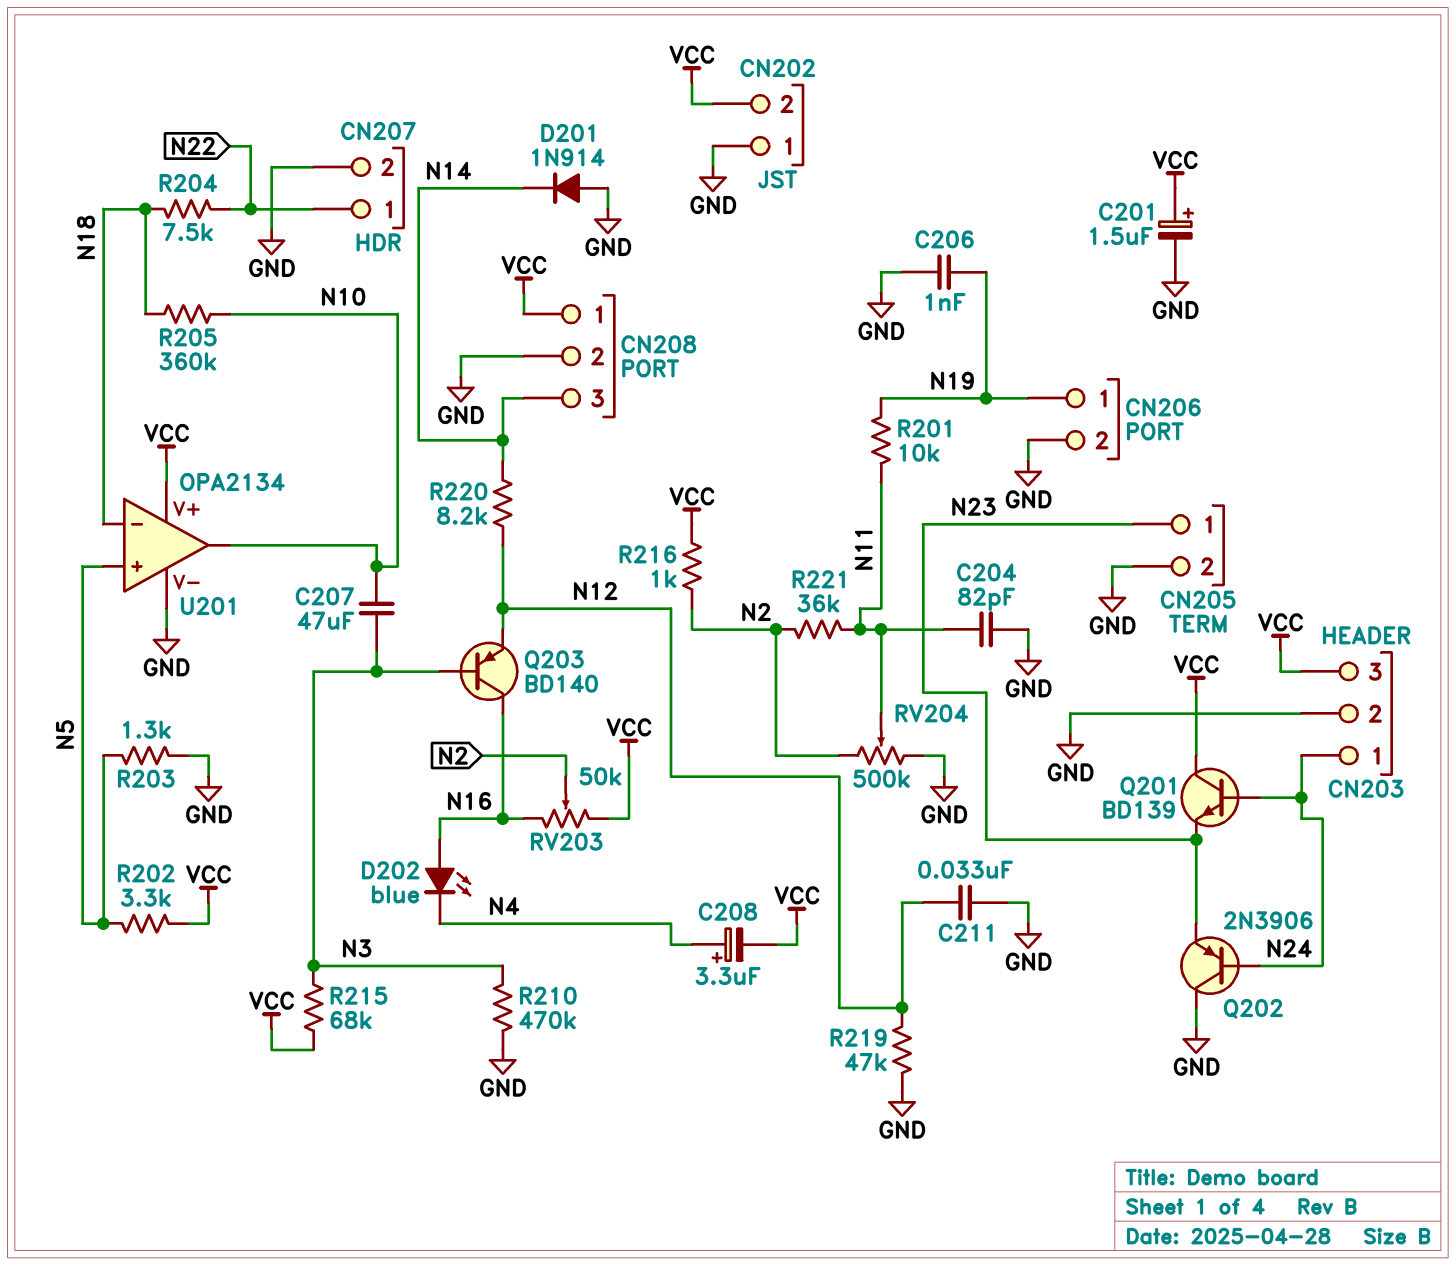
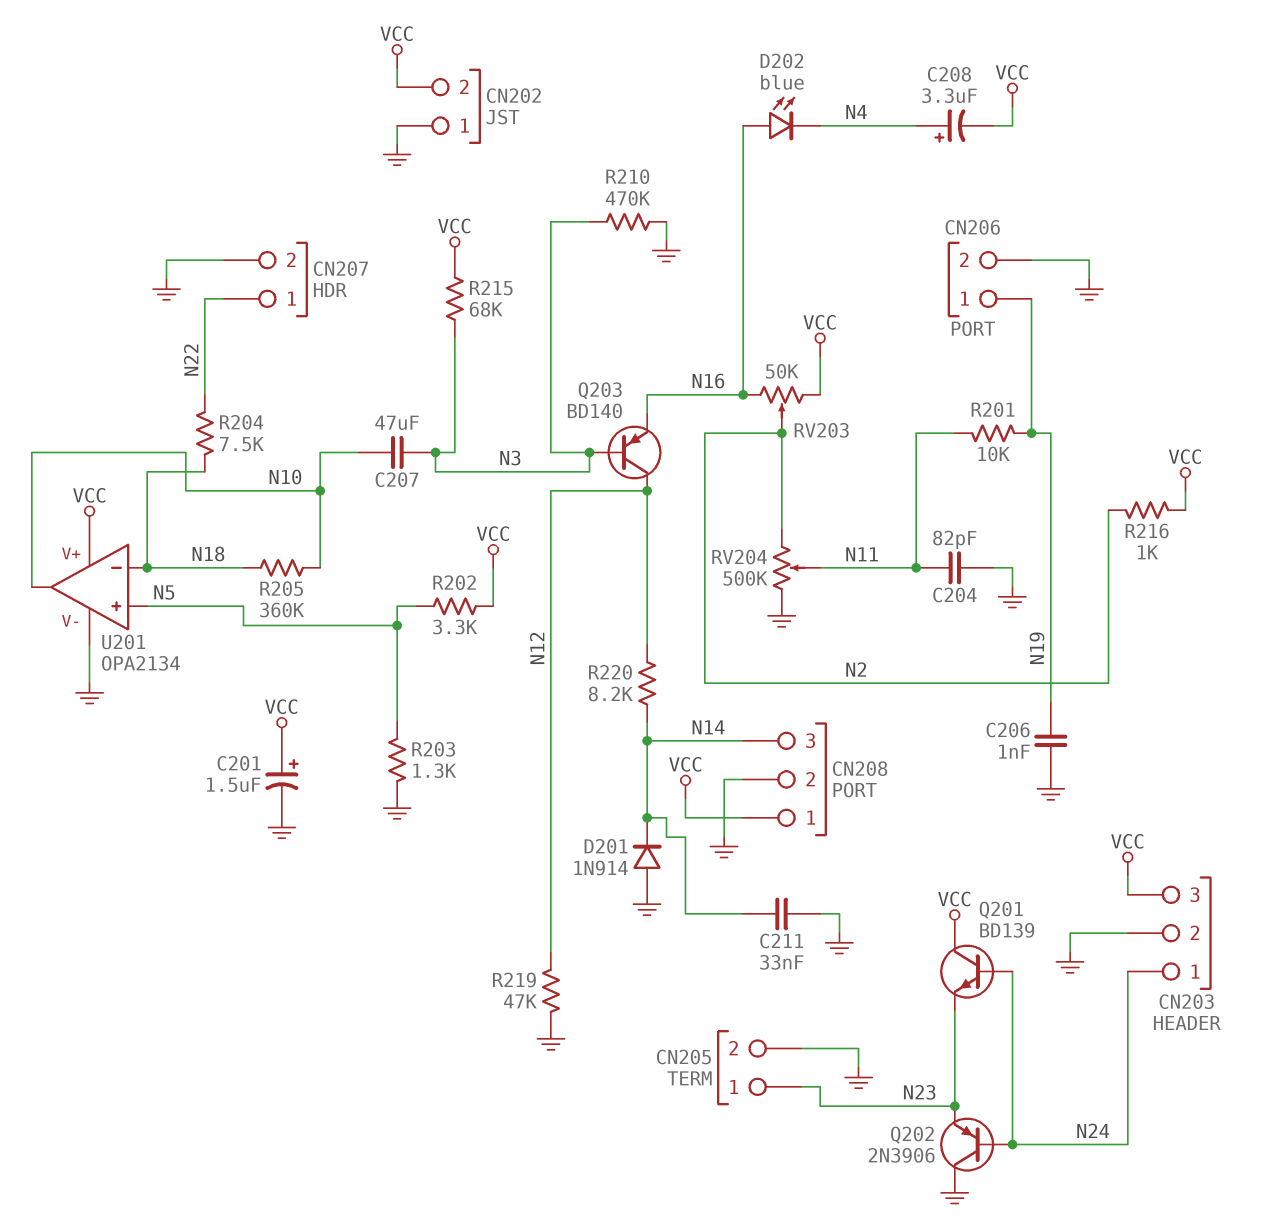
C211: 33nF (GND, N12) -> 33nF (GND, N14)
Q203: PNP BD140 (B N3, C N16, E N12) -> PNP BD140 (B N3, C N12, E N16)
R221: 36k (N2, N11) -> none

